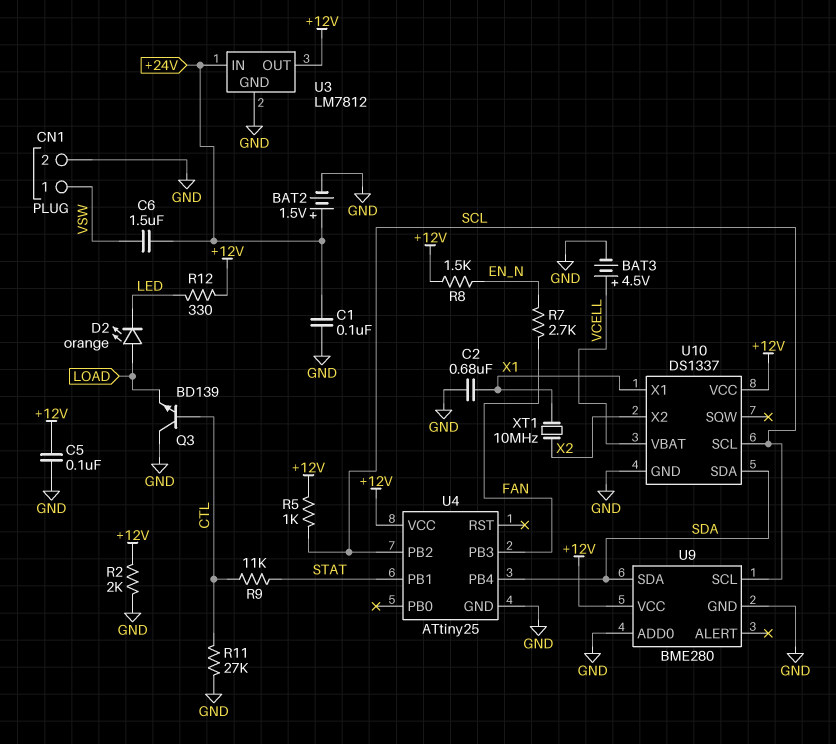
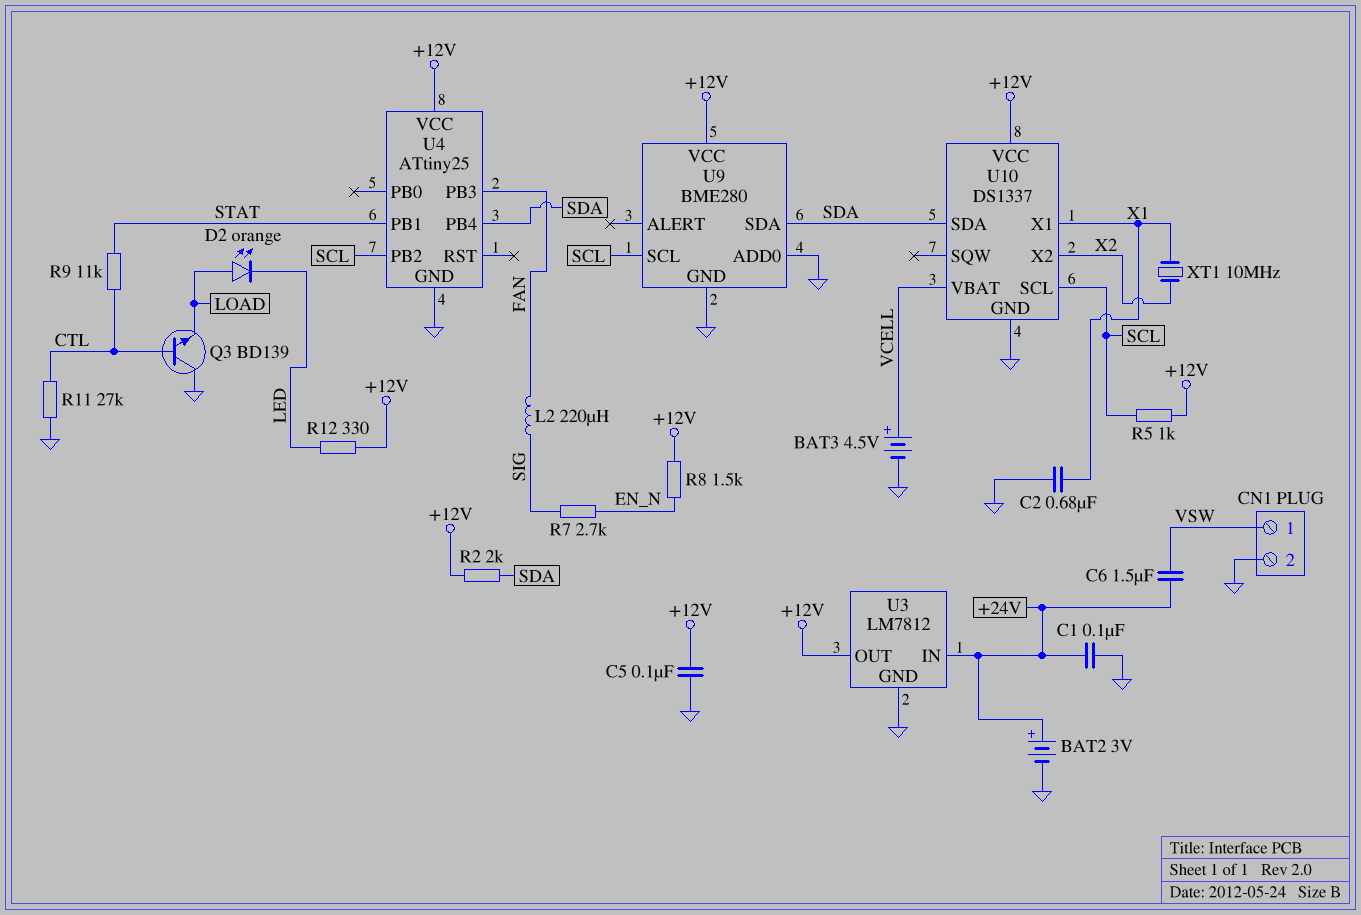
BAT2: 1.5V (plus +24V, minus GND) -> 3V (plus +24V, minus GND)
L2: none -> 220uH (FAN, SIG)
R2: 2k (+12V, GND) -> 2k (+12V, SDA)
R7: 2.7k (EN_N, FAN) -> 2.7k (EN_N, SIG)

